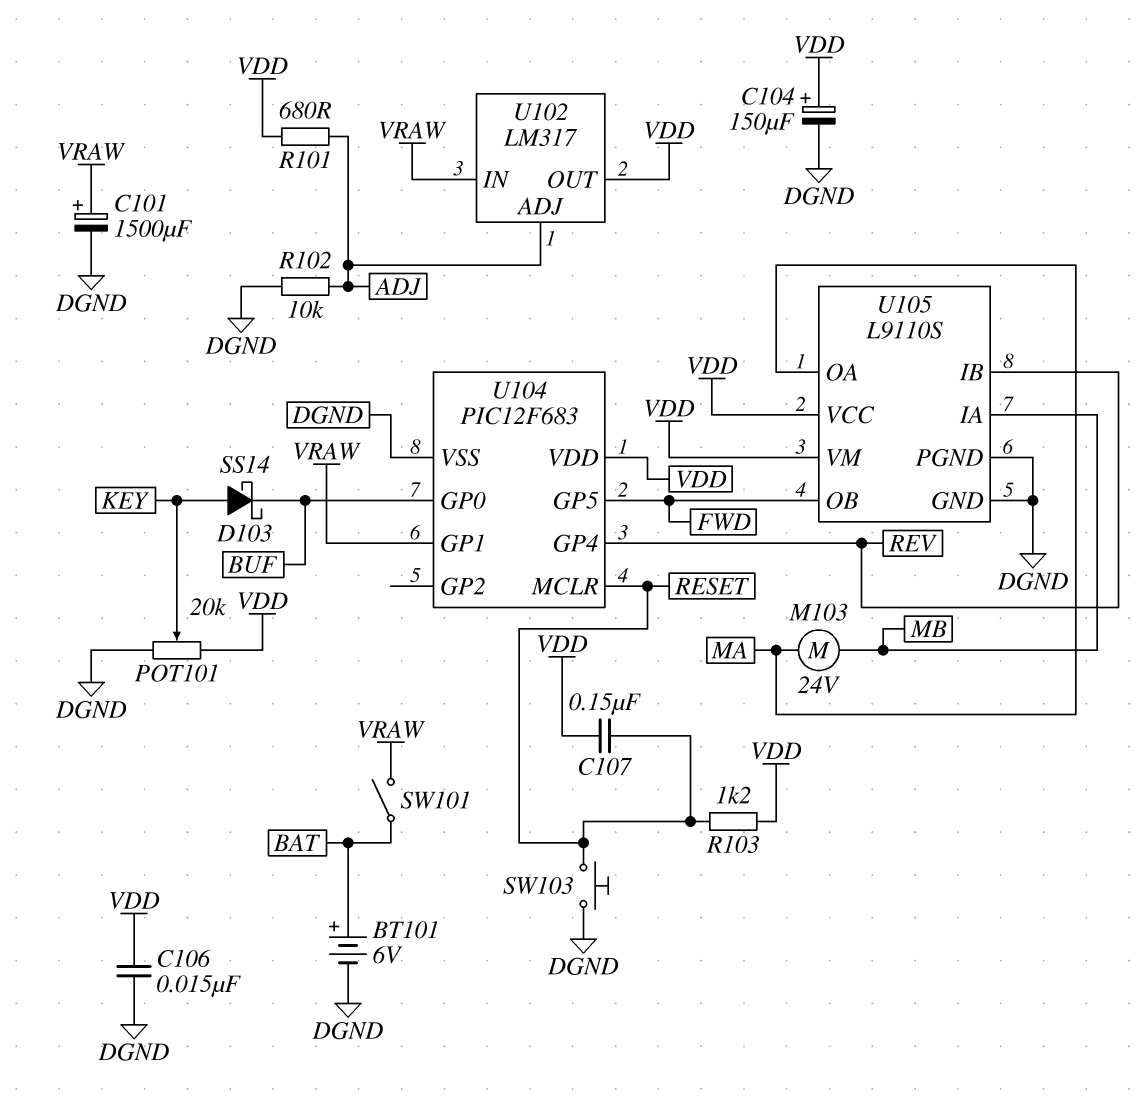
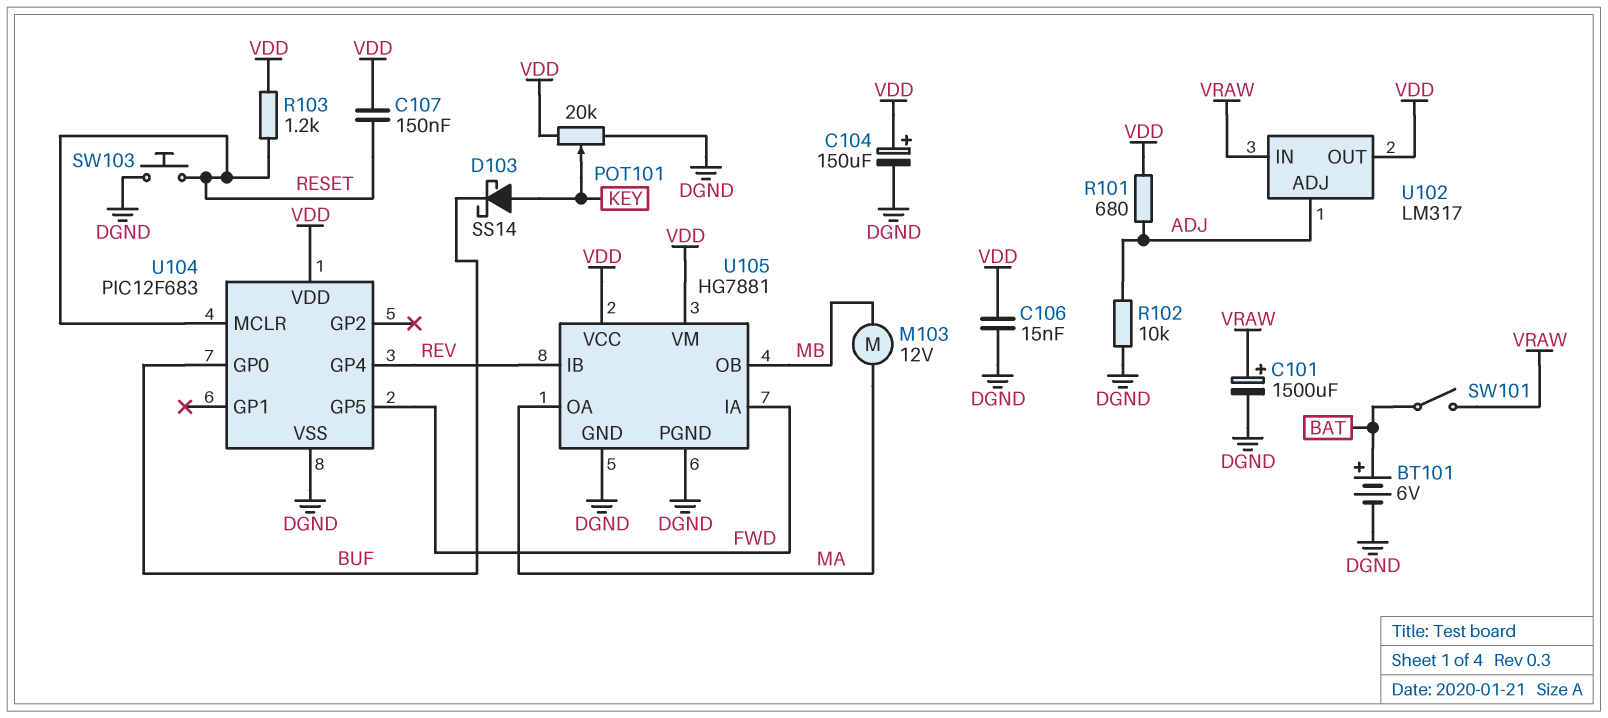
M103: motor 24V (MA, MB) -> motor 12V (MA, MB)
U104 pin GP1: VRAW -> none
U105: L9110S -> HG7881
U105 pin IA: MB -> FWD
U105 pin OB: FWD -> MB

